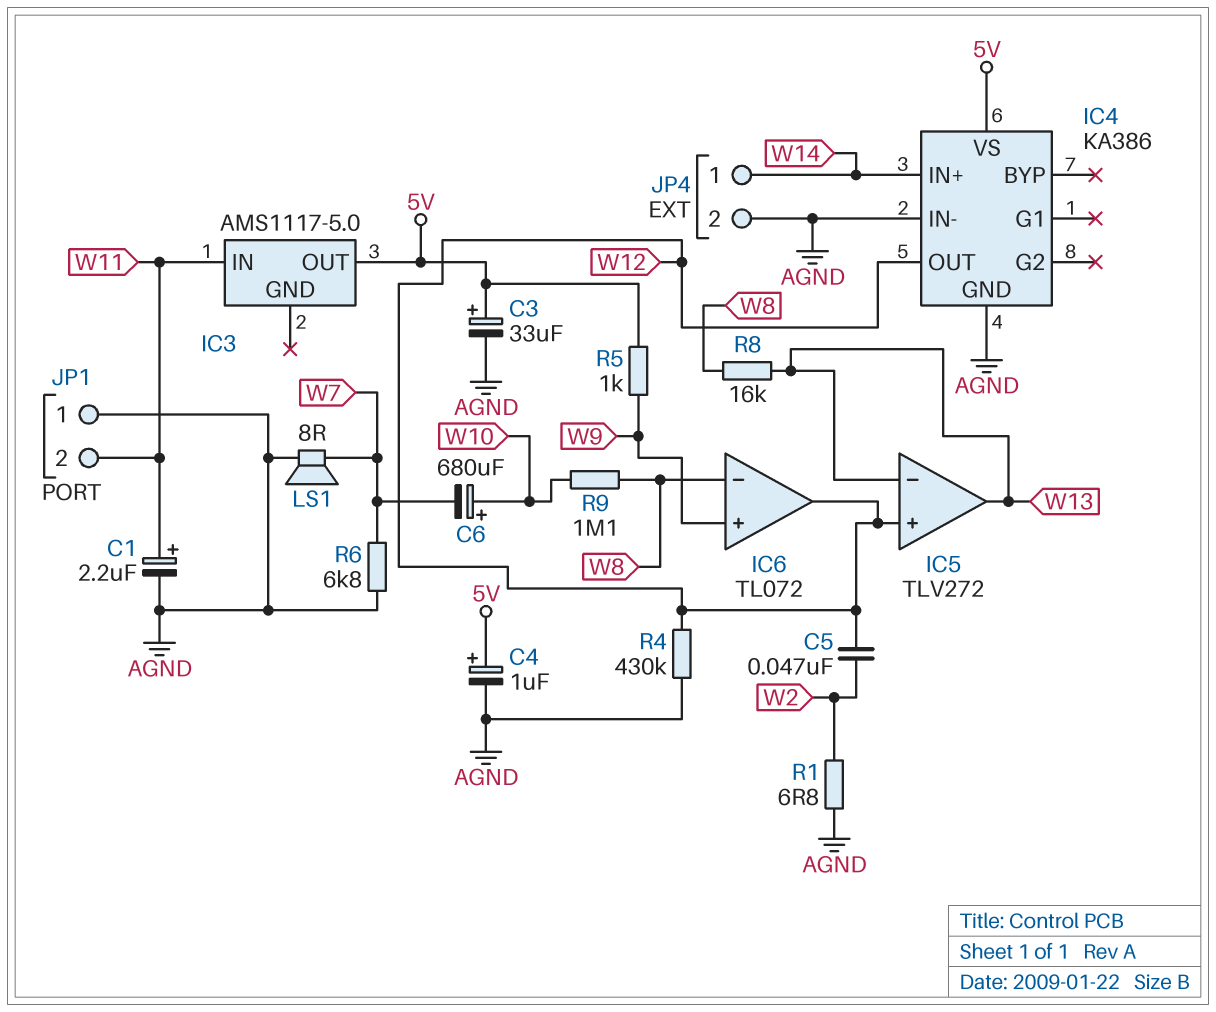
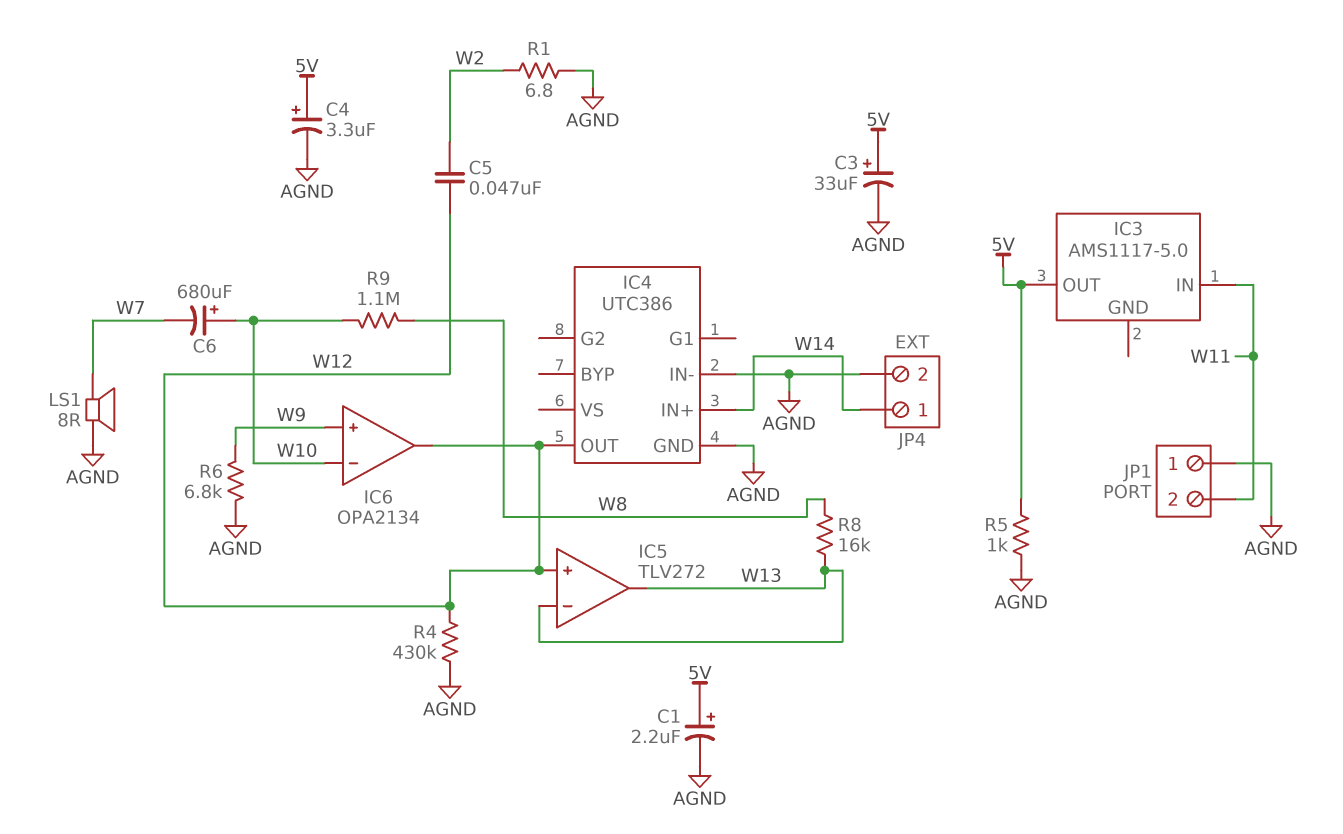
C1: 2.2uF (plus W11, minus AGND) -> 2.2uF (plus 5V, minus AGND)
C4: 1uF (plus 5V, minus AGND) -> 3.3uF (plus 5V, minus AGND)
IC4: KA386 -> UTC386
IC4 pin VS: 5V -> none
IC6: TL072 -> OPA2134
IC6 pin in-: W8 -> W10
R5: 1k (5V, W9) -> 1k (5V, AGND)
R6: 6.8k (AGND, W7) -> 6.8k (AGND, W9)

